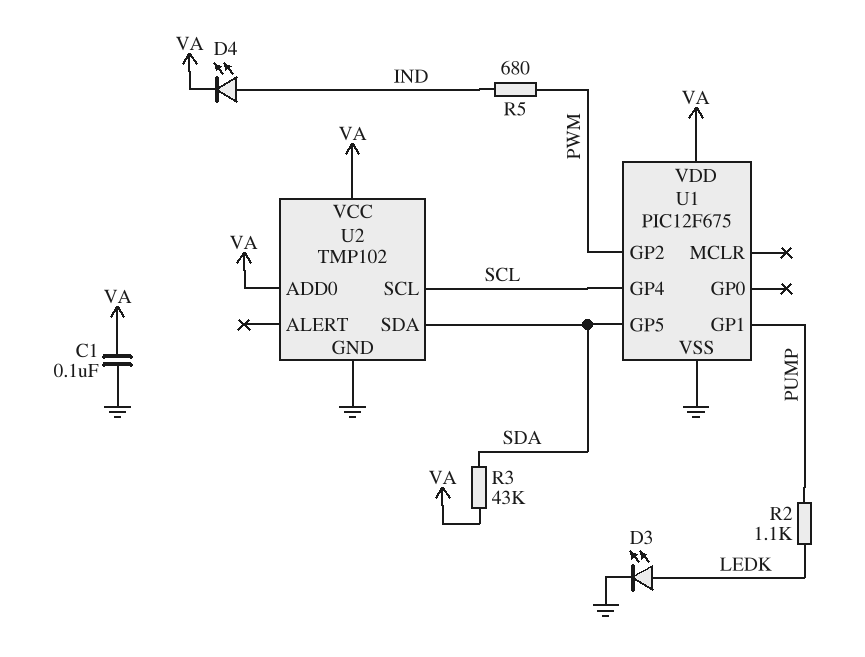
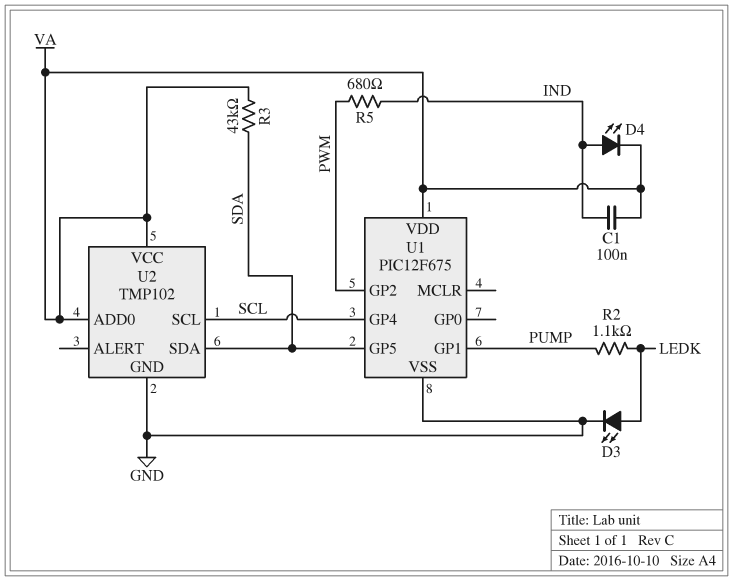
C1: 100nF (GND, VA) -> 100nF (IND, VA)

